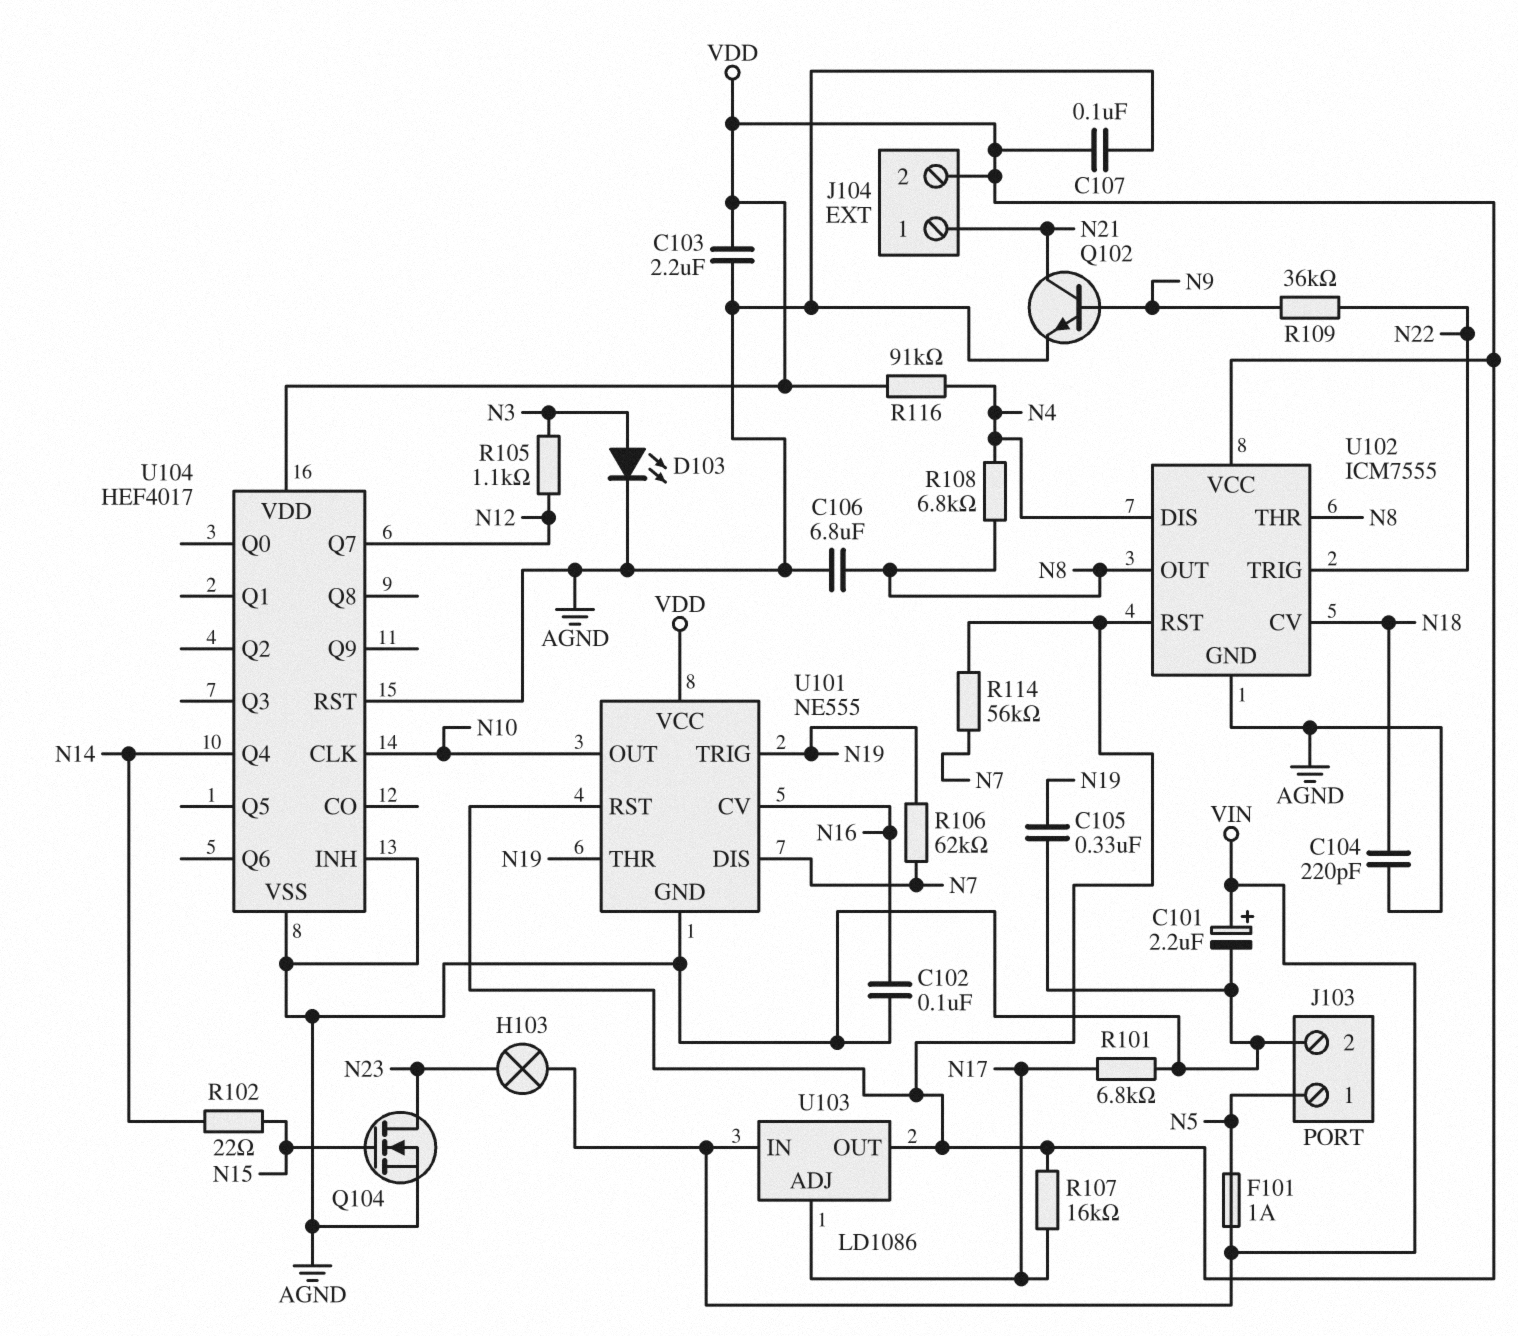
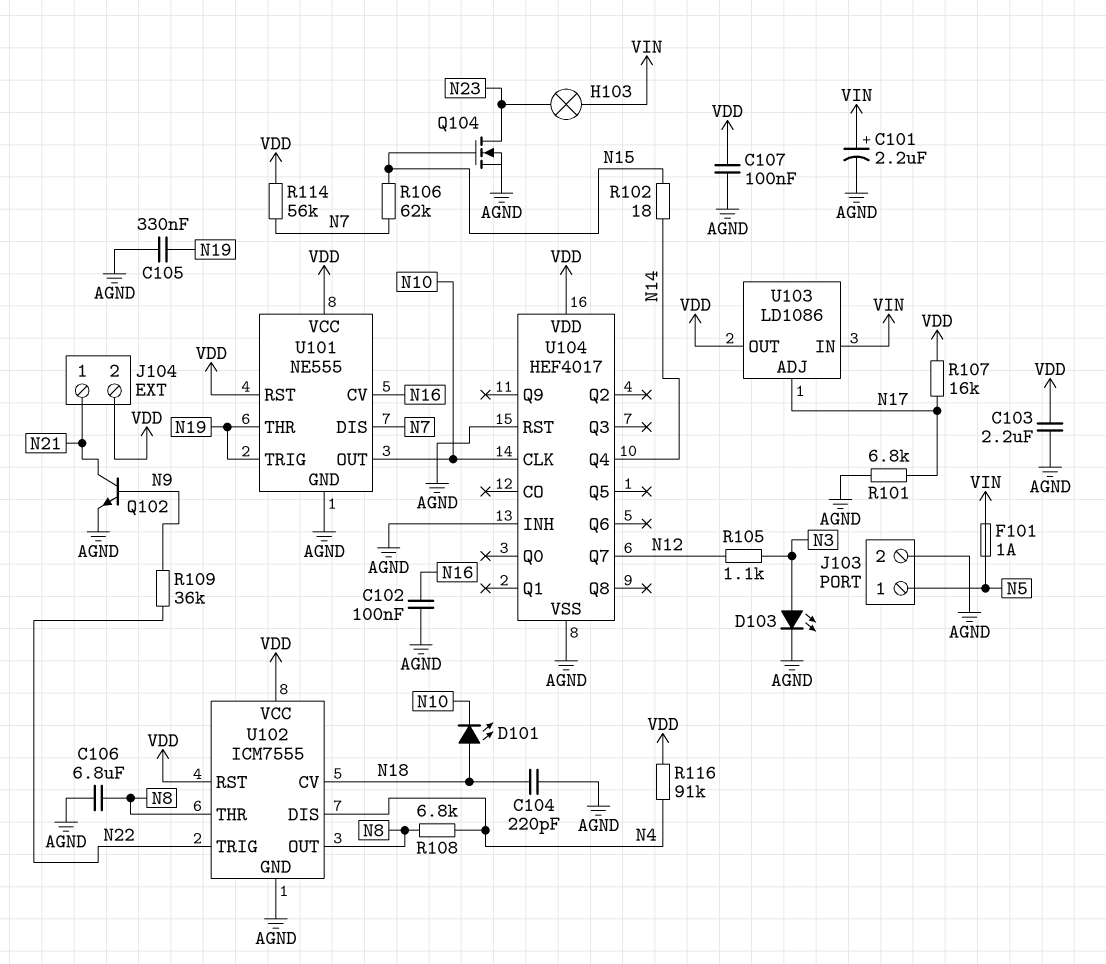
D101: none -> LED (A N18, K N10)
R102: 22 (N14, N15) -> 18 (N14, N15)
R106: 62k (N7, N19) -> 62k (N7, N15)

